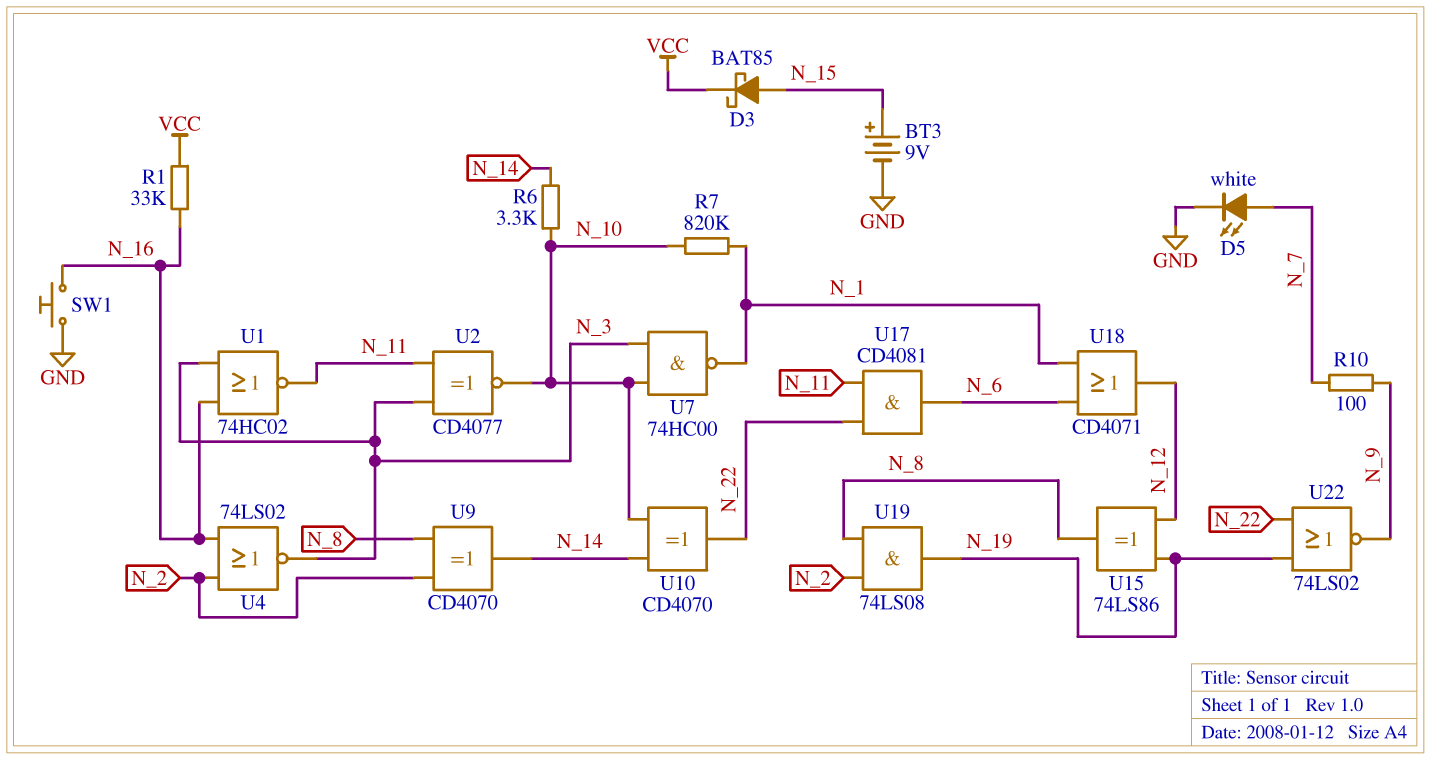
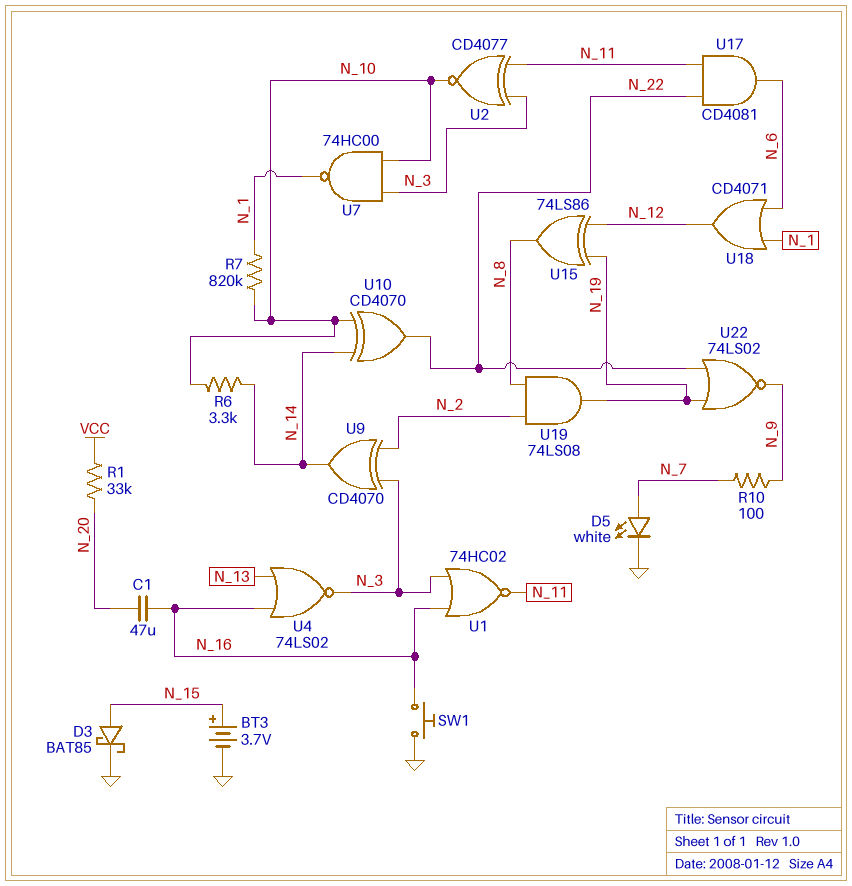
BT3: 9V (plus N_15, minus GND) -> 3.7V (plus N_15, minus GND)
C1: none -> 47uF (N_16, N_20)
D3: schottky BAT85 (A N_15, K VCC) -> schottky BAT85 (A N_15, K GND)
R1: 33k (N_16, VCC) -> 33k (N_20, VCC)
U4: NOR 74LS02 (in N_2, in N_16, out N_3) -> NOR 74LS02 (in N_13, in N_16, out N_3)
U9: XOR CD4070 (in N_2, in N_8, out N_14) -> XOR CD4070 (in N_2, in N_3, out N_14)

